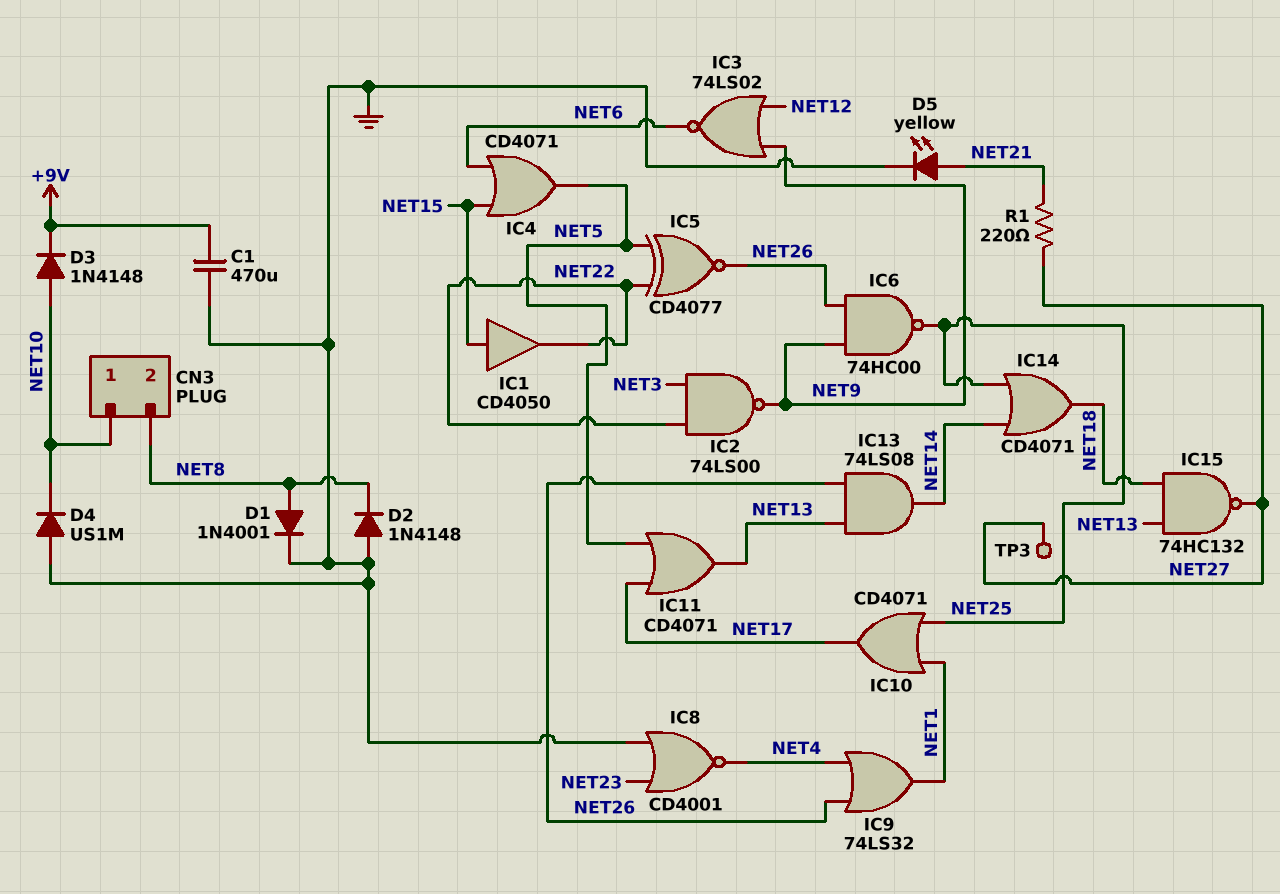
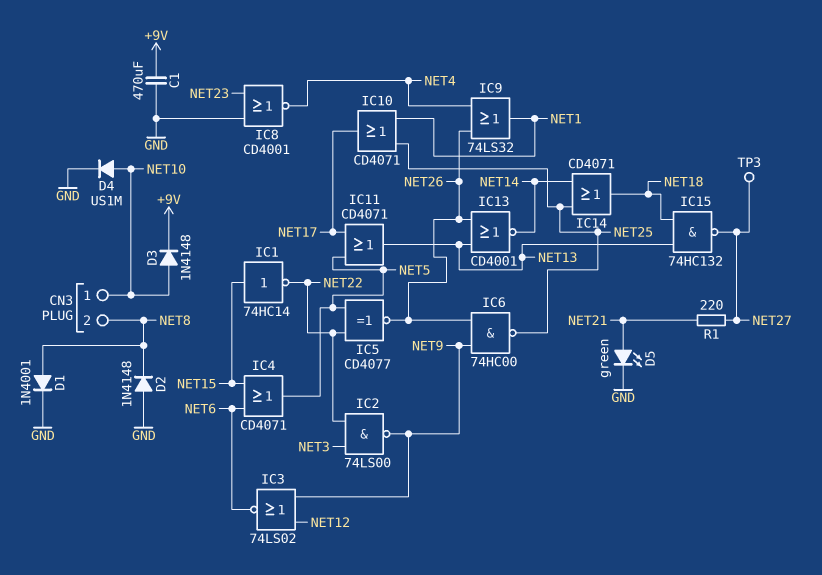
D4: diode US1M (A GND, K NET10) -> diode US1M (A NET10, K GND)
D5: LED yellow (A NET21, K GND) -> LED green (A NET21, K GND)
IC1: buffer CD4050 (in NET15, out NET22) -> NOT 74HC14 (in NET15, out NET22)
IC13: AND 74LS08 (in NET13, in NET26, out NET14) -> NOR CD4001 (in NET13, in NET26, out NET14)

